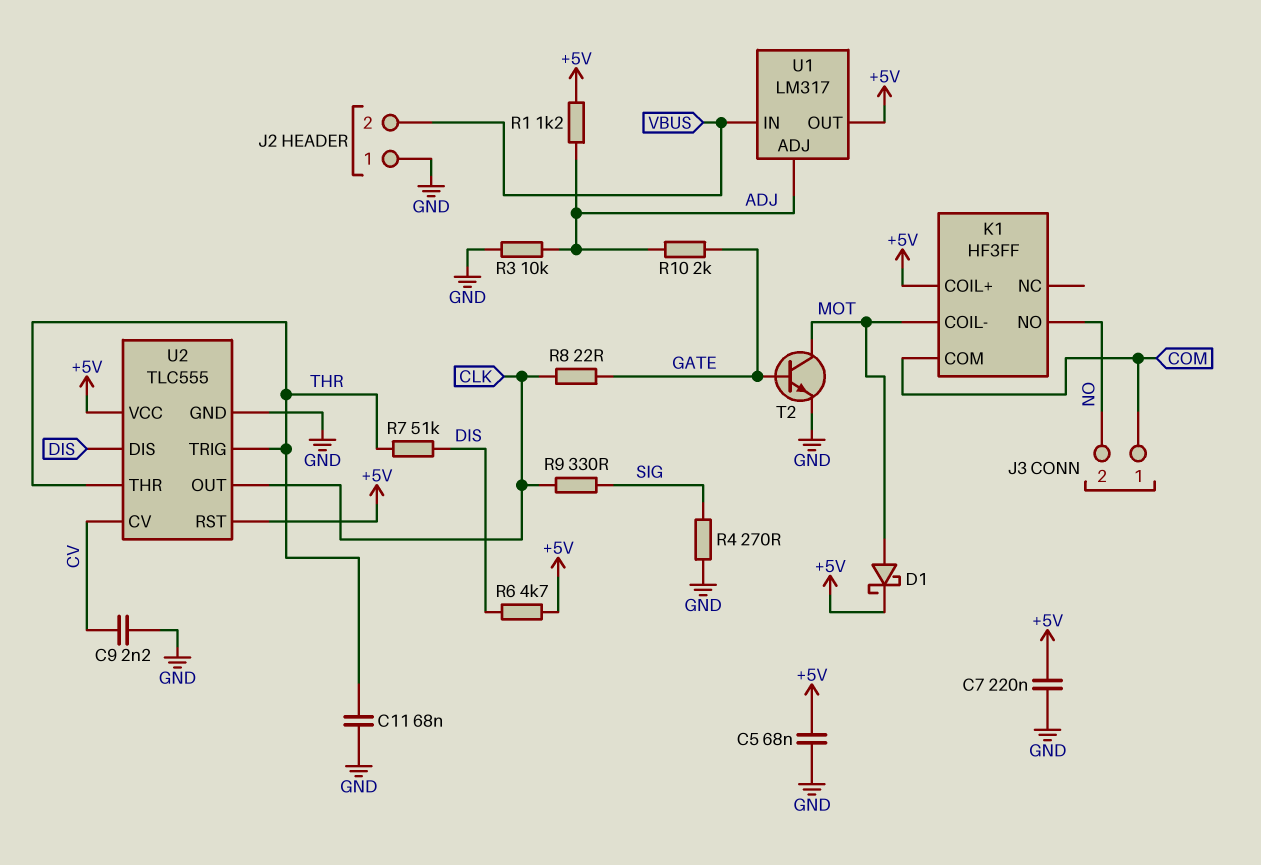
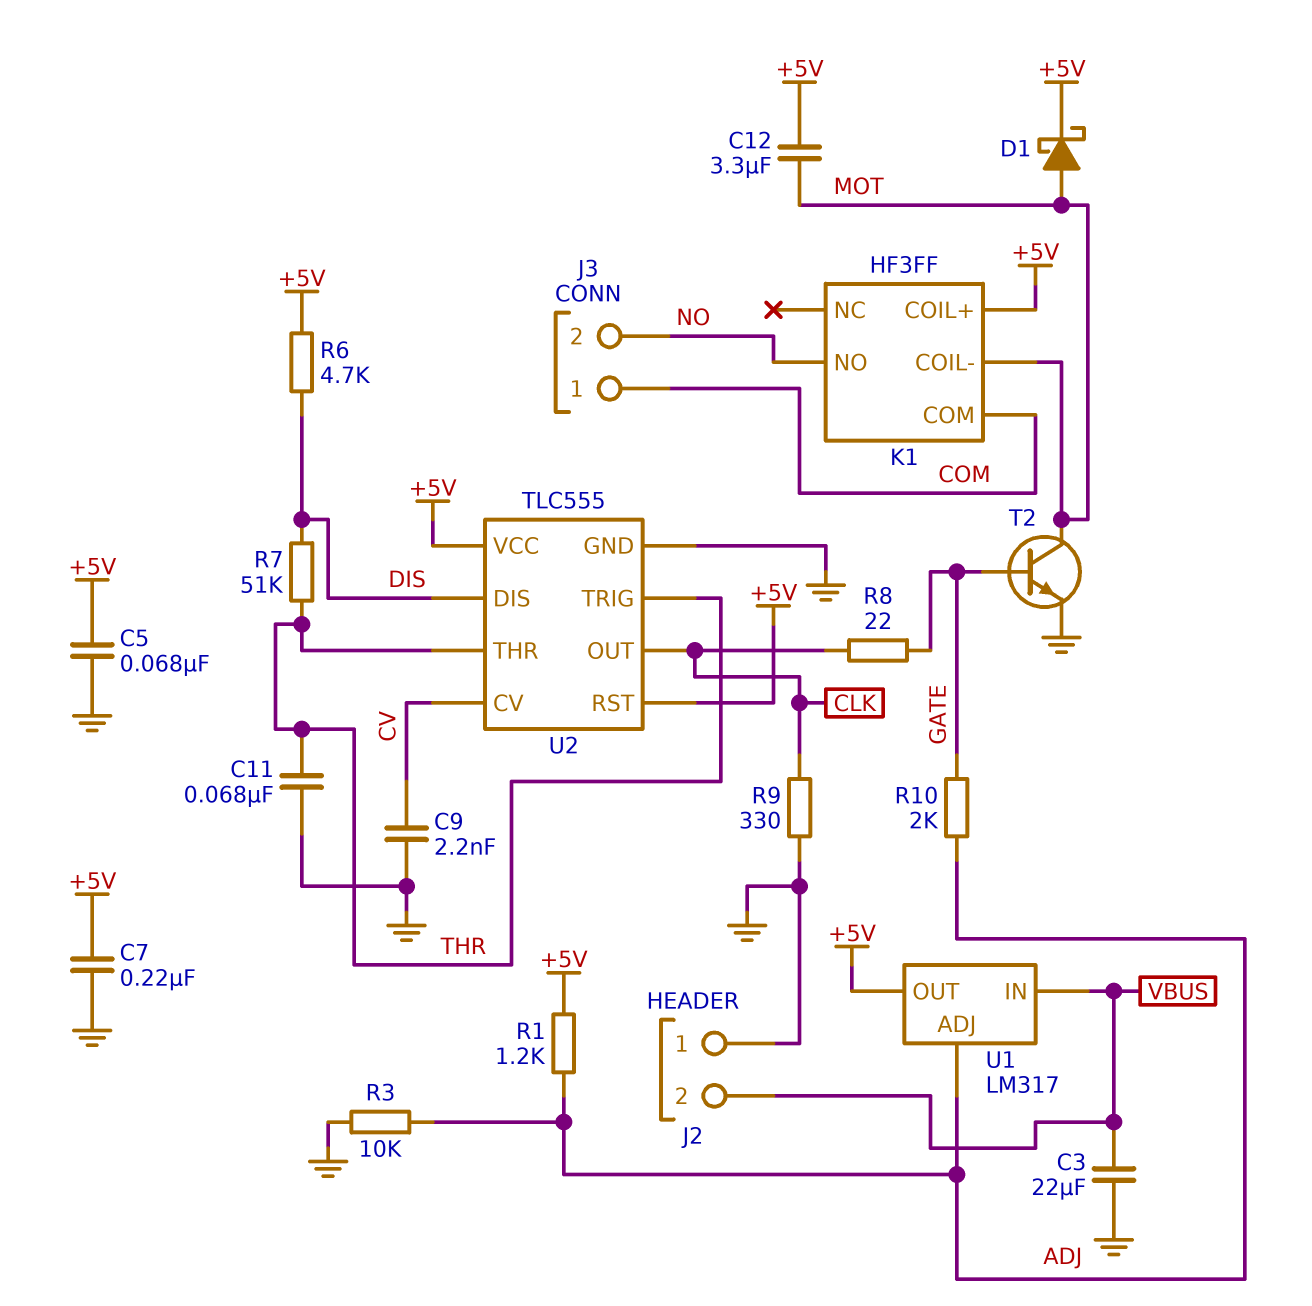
C3: none -> 22uF (GND, VBUS)
C12: none -> 3.3uF (+5V, MOT)
R4: 270 (GND, SIG) -> none
R9: 330 (CLK, SIG) -> 330 (CLK, GND)

